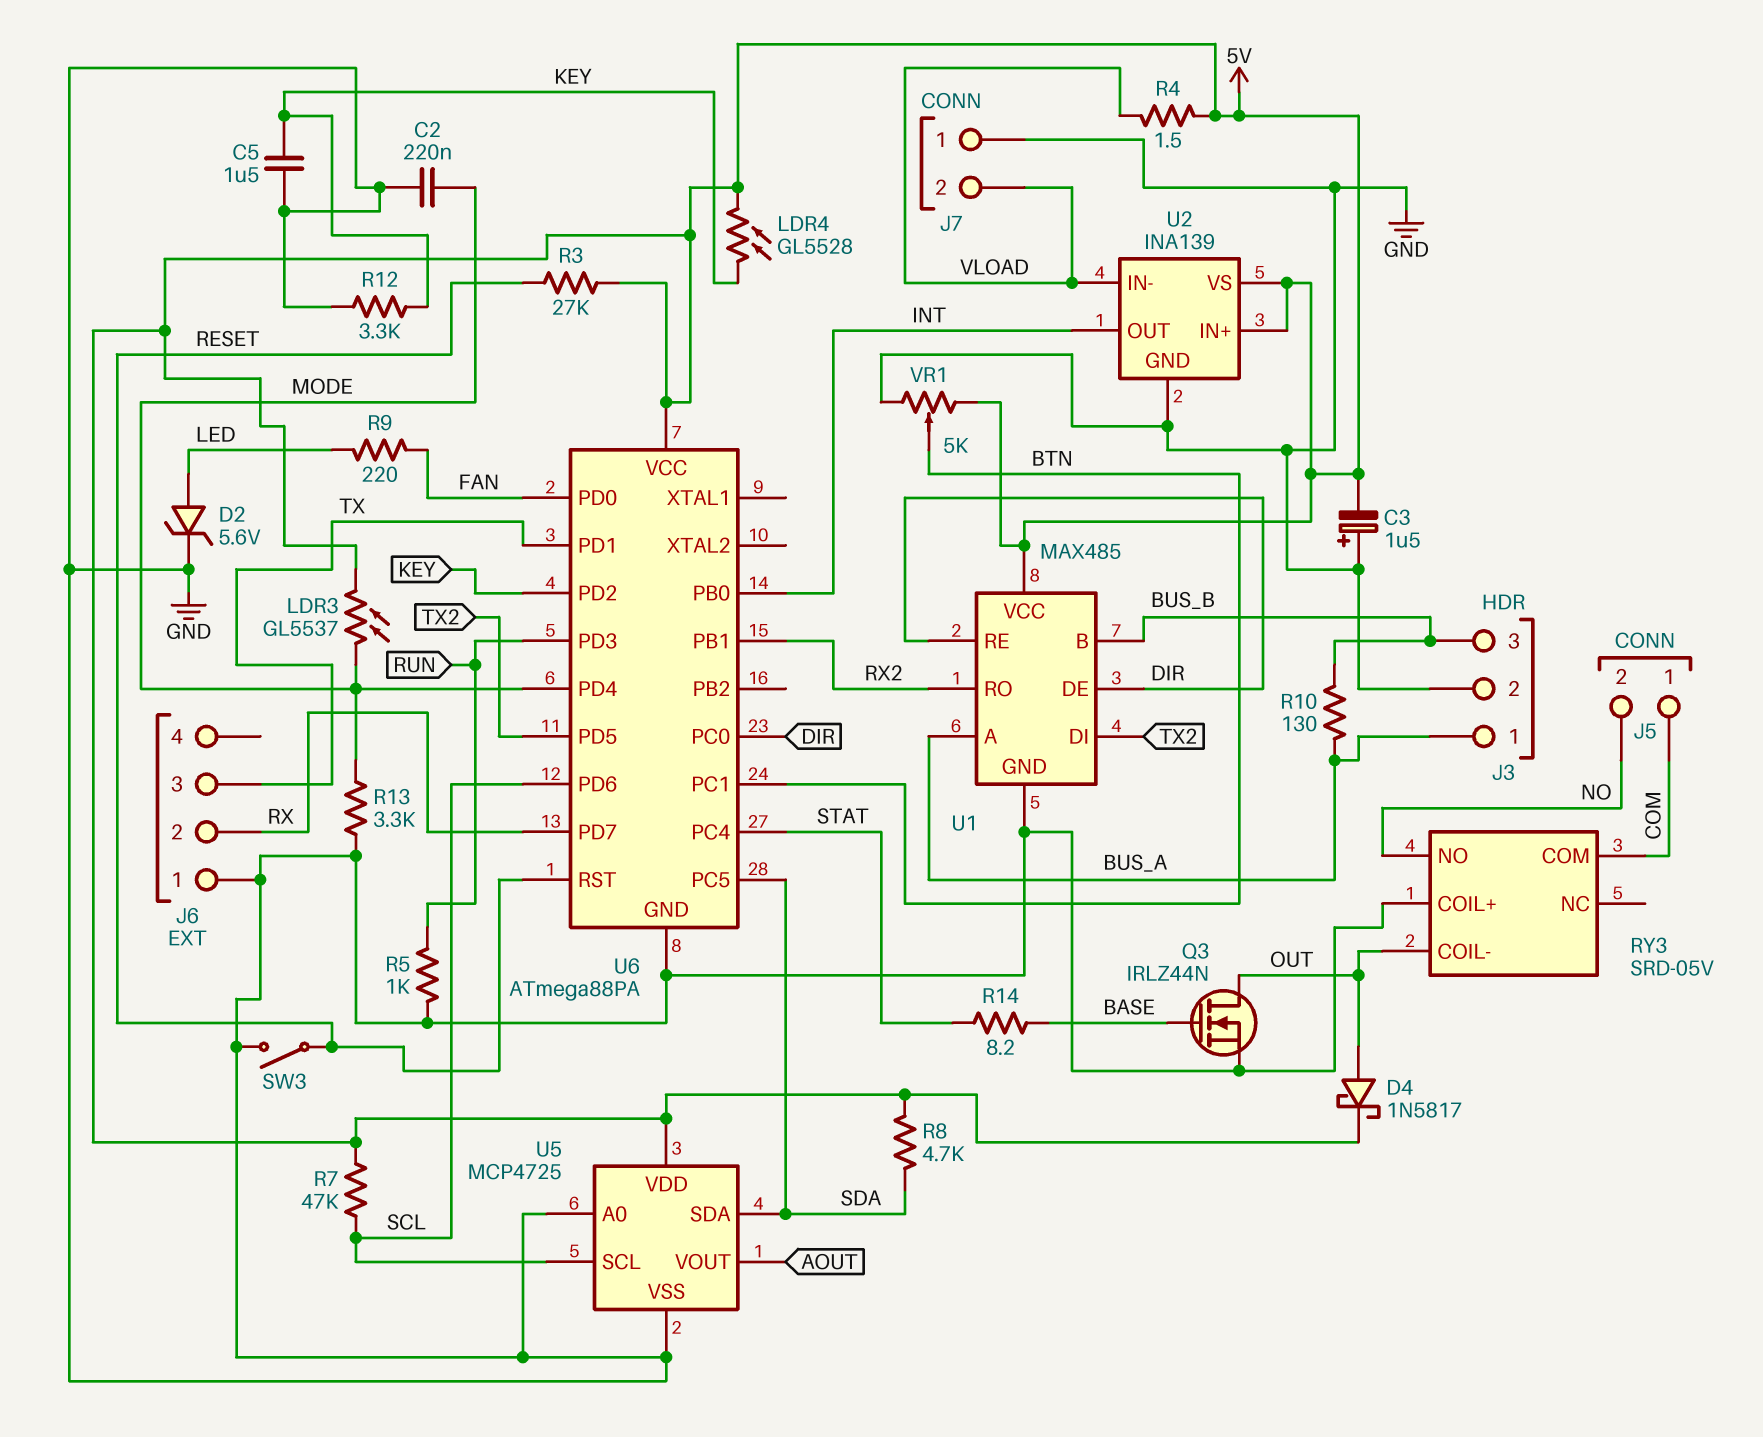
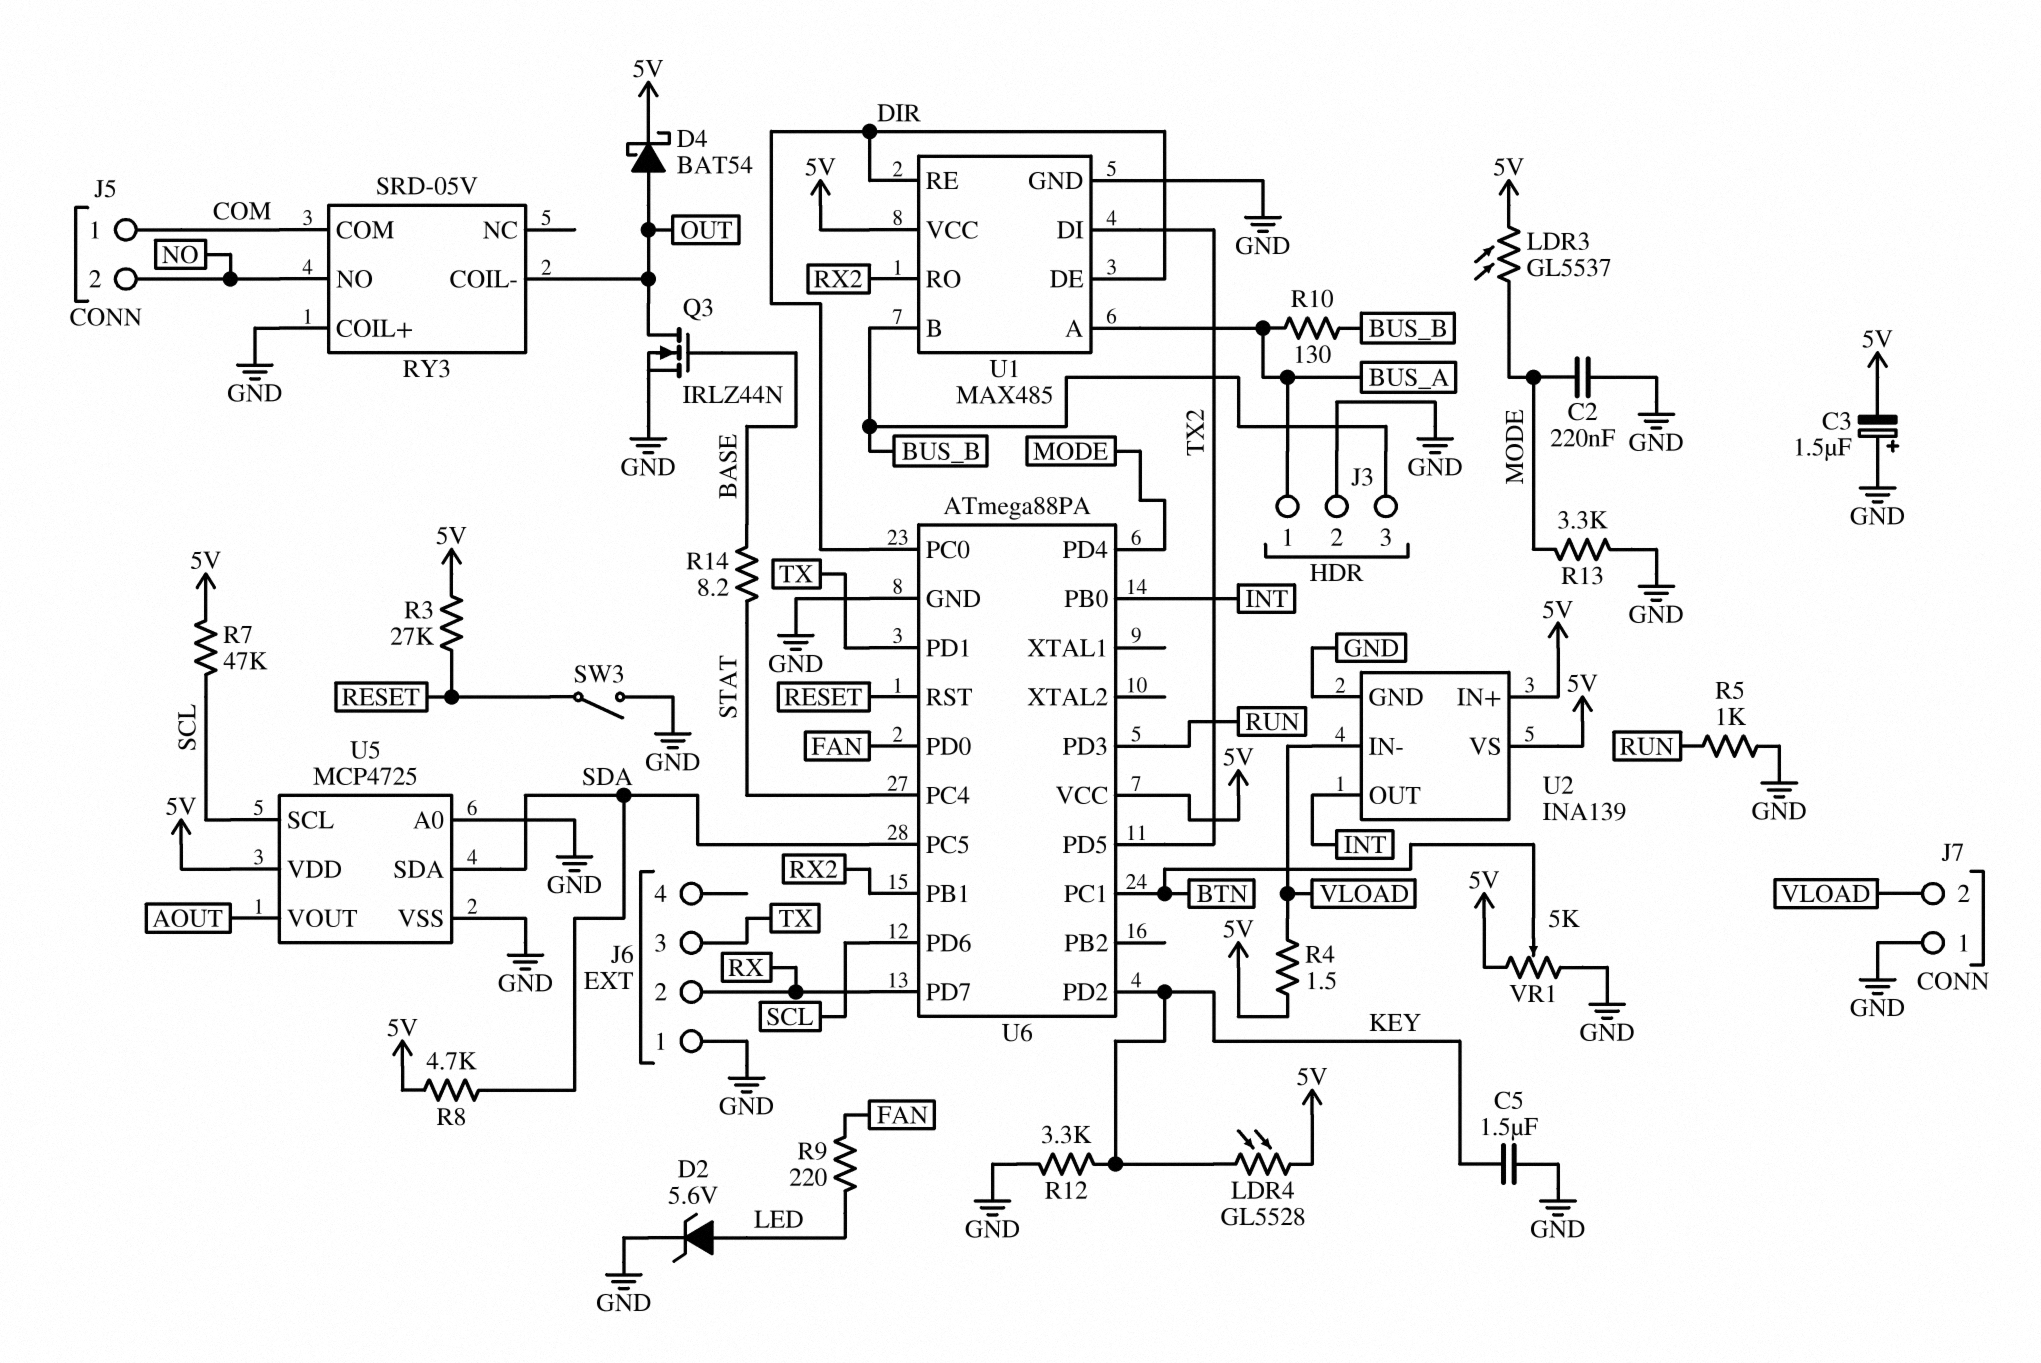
D4: schottky 1N5817 (A OUT, K 5V) -> schottky BAT54 (A OUT, K 5V)

